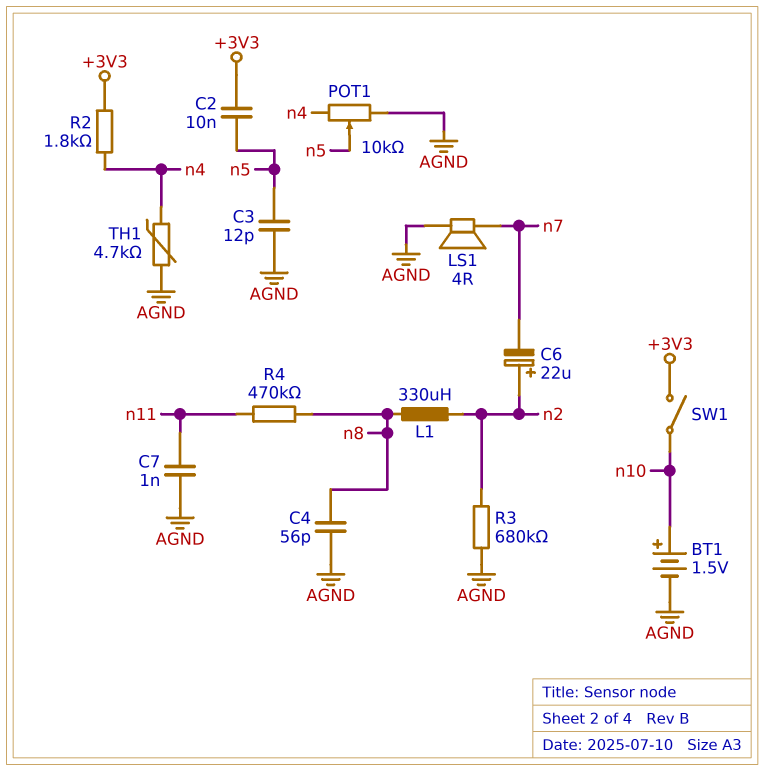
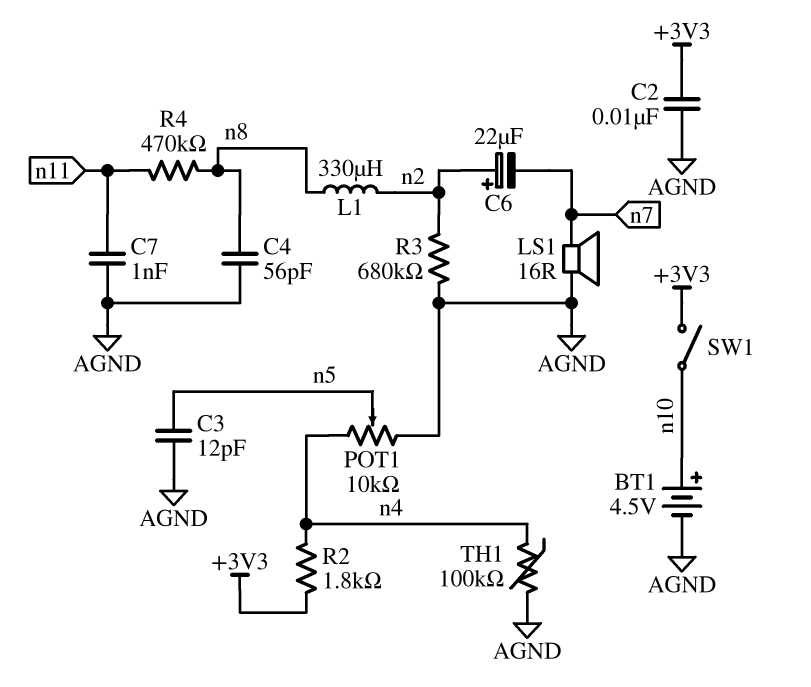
BT1: 1.5V (plus n10, minus AGND) -> 4.5V (plus n10, minus AGND)
C2: 10nF (+3V3, n5) -> 10nF (+3V3, AGND)
LS1: speaker 4R (AGND, n7) -> speaker 16R (AGND, n7)
TH1: 4.7k (AGND, n4) -> 100k (AGND, n4)

